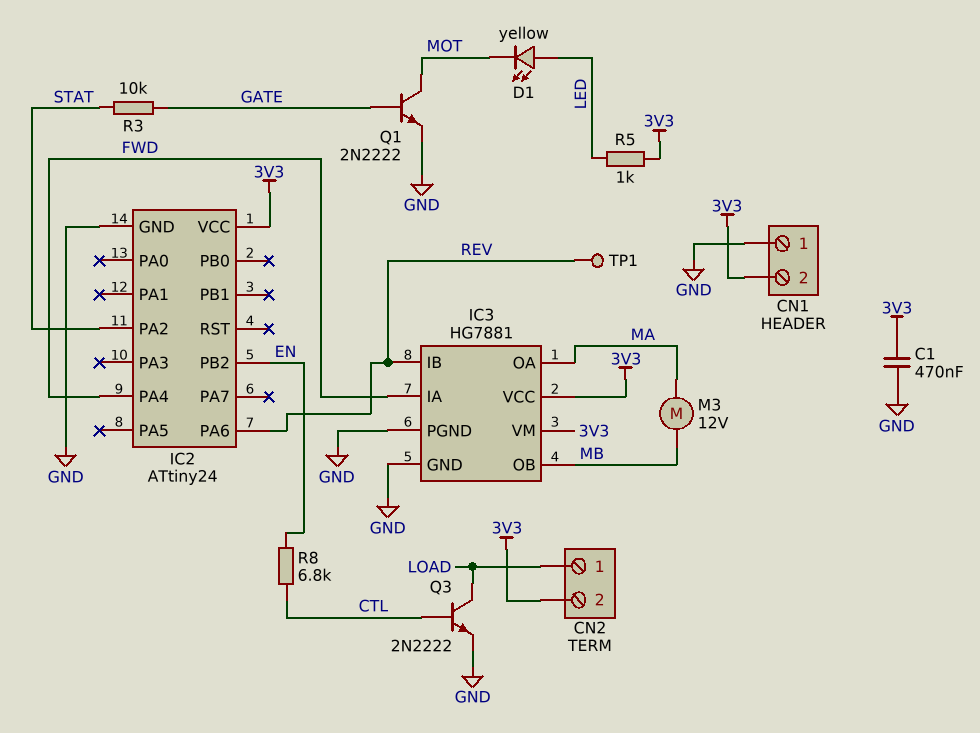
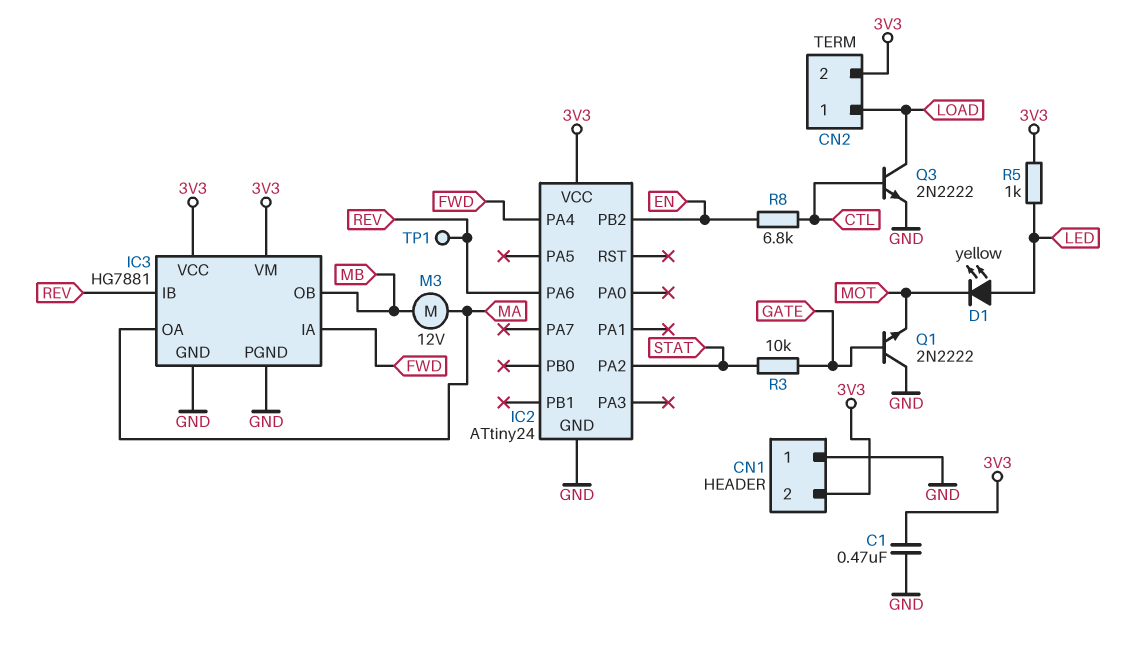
Q1: NPN 2N2222 (B GATE, C MOT, E GND) -> NPN 2N2222 (B GATE, C GND, E MOT)

